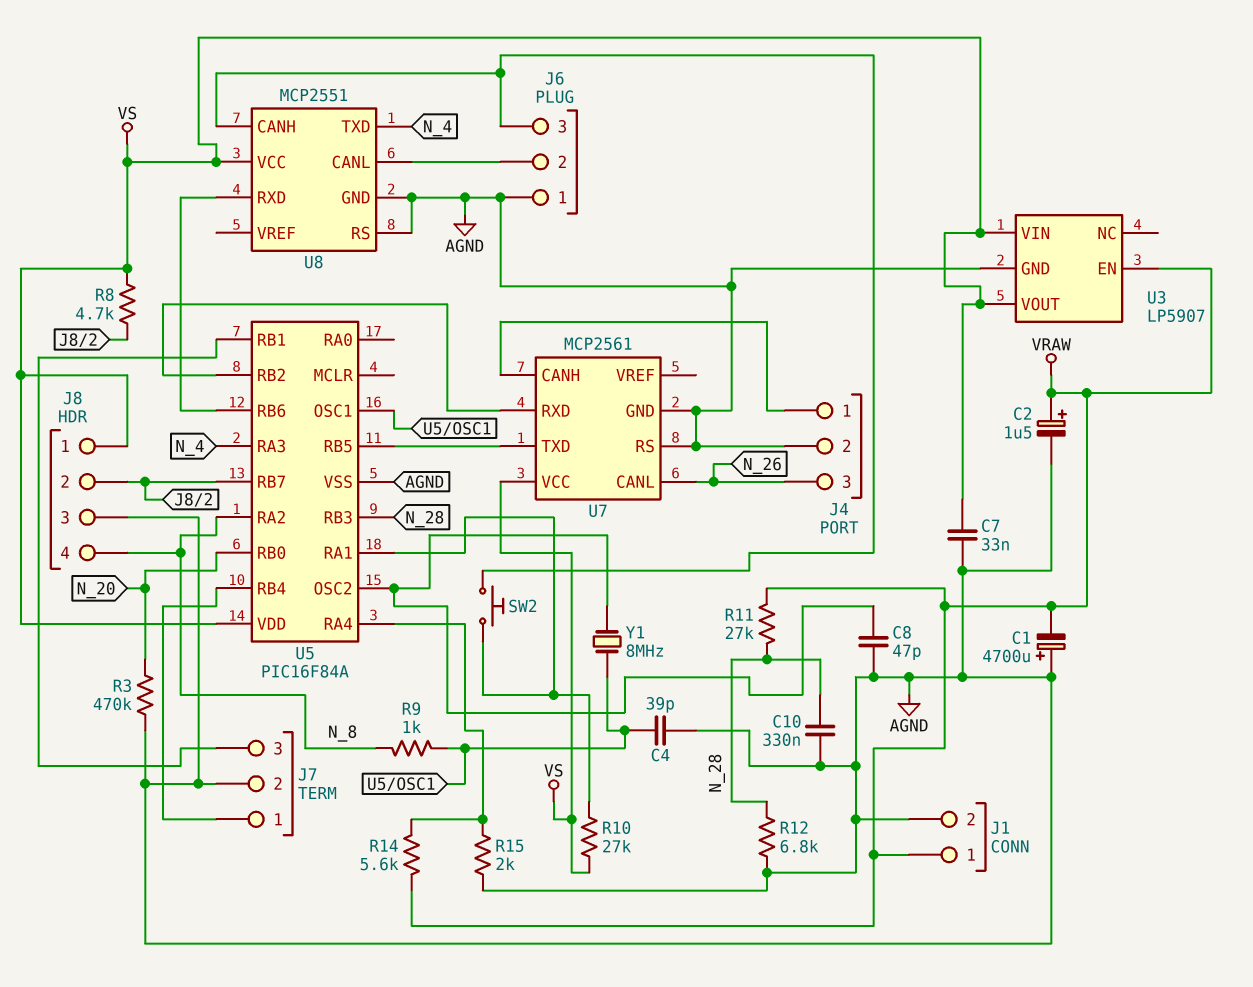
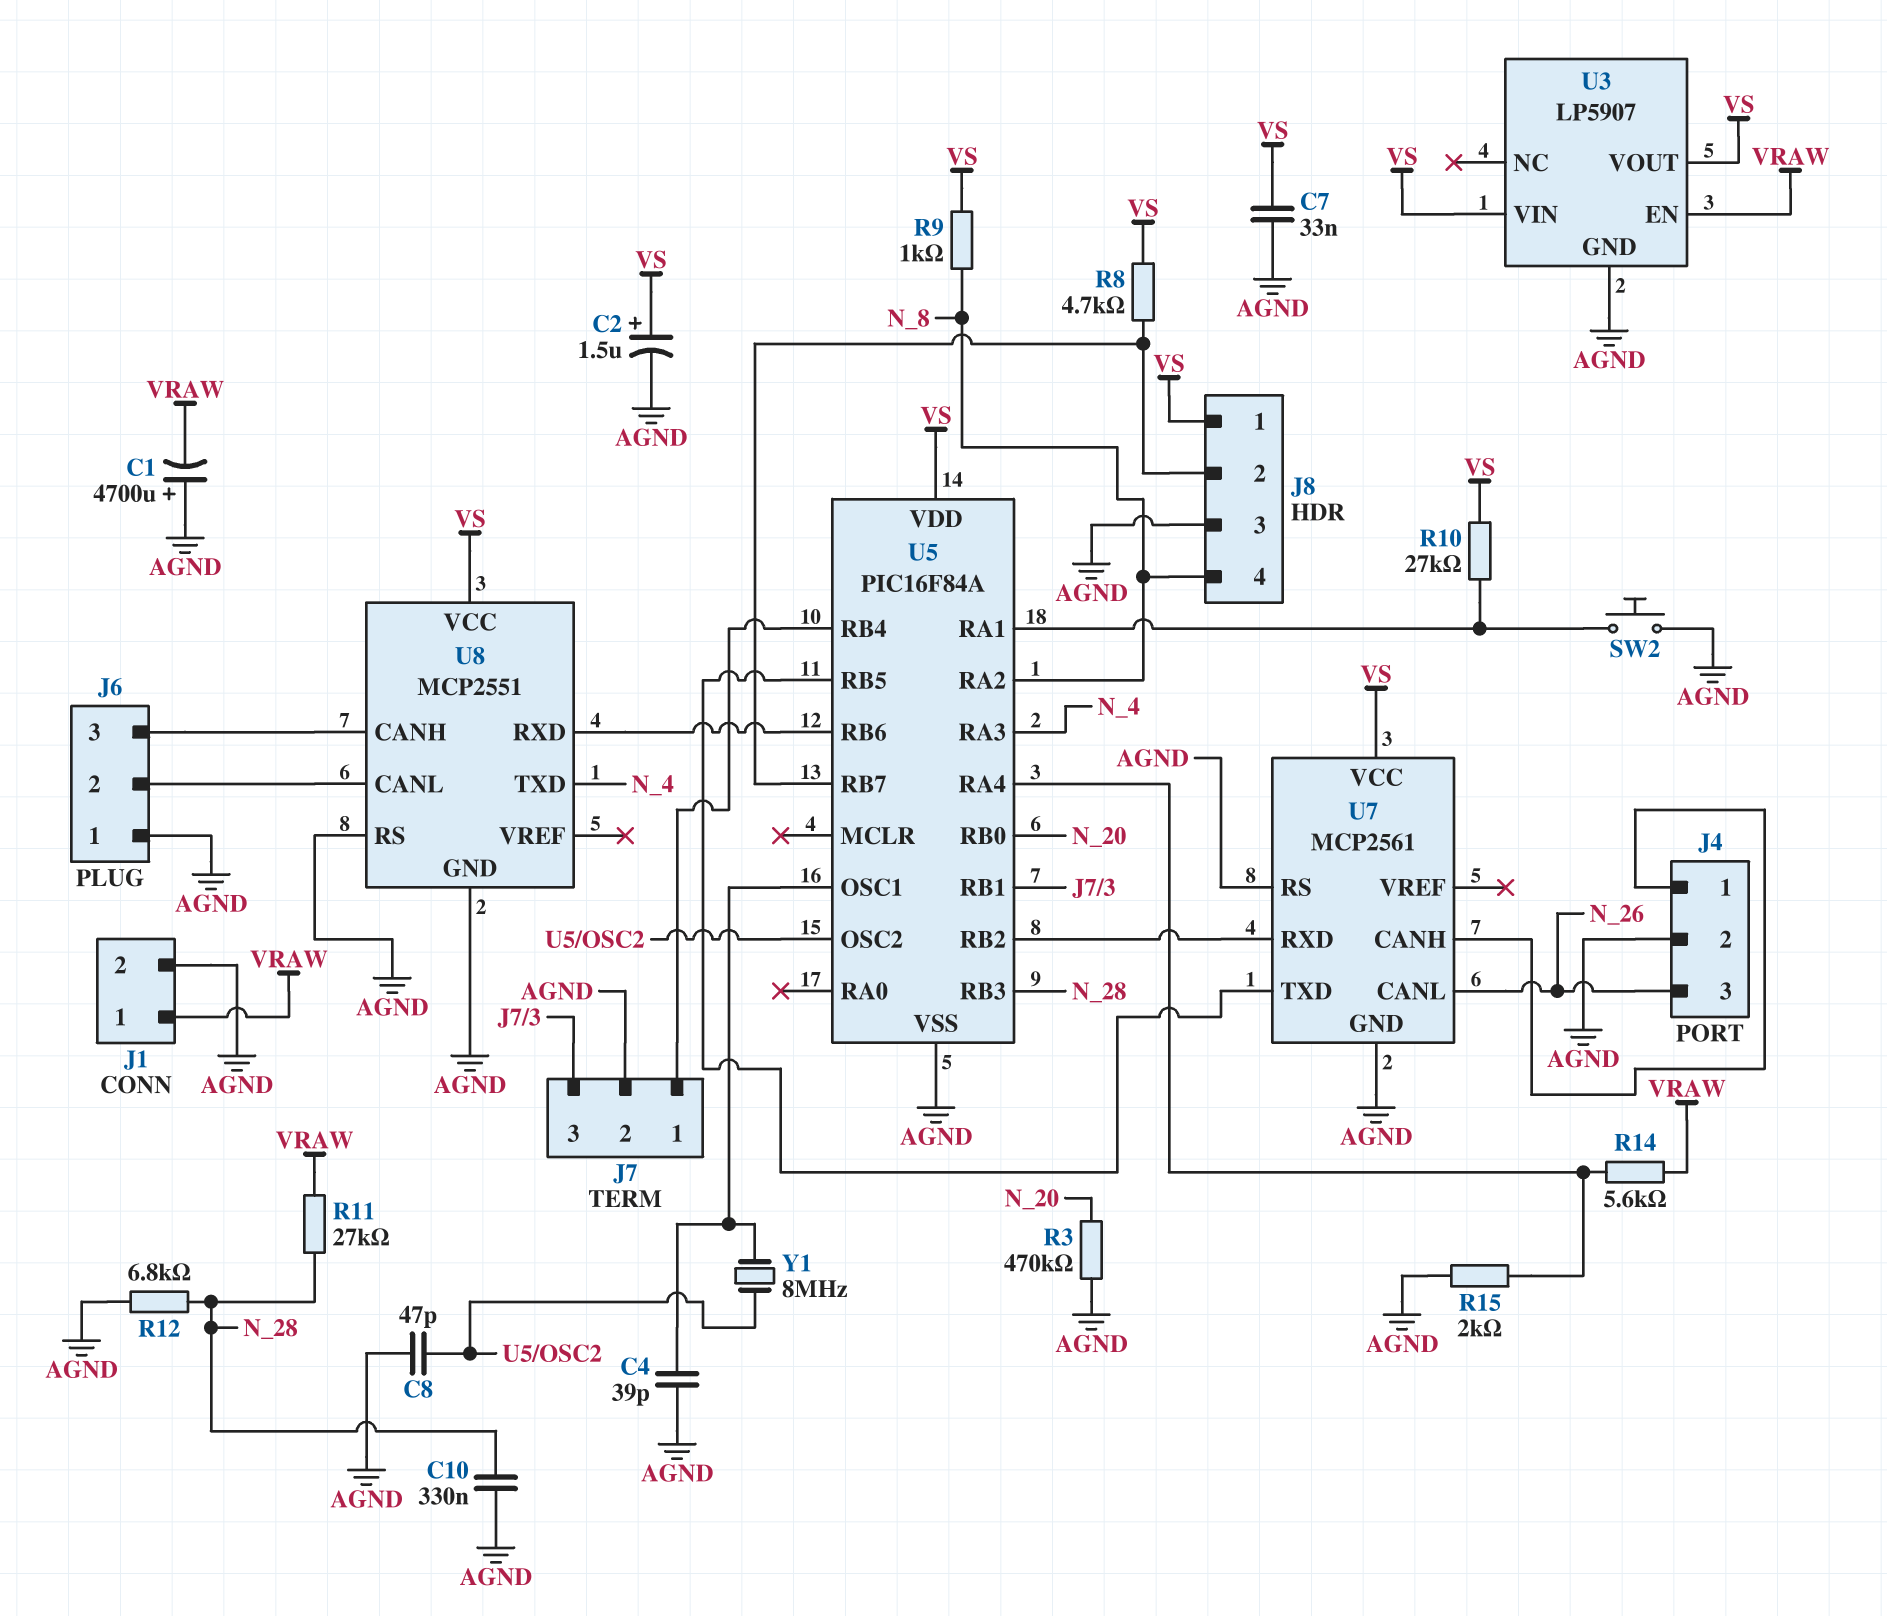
C2: 1.5uF (plus VRAW, minus AGND) -> 1.5uF (plus VS, minus AGND)
R9: 1k (N_8, U5/OSC1) -> 1k (N_8, VS)
SW2: button (J6/3, U5/RA1) -> button (AGND, U5/RA1)

